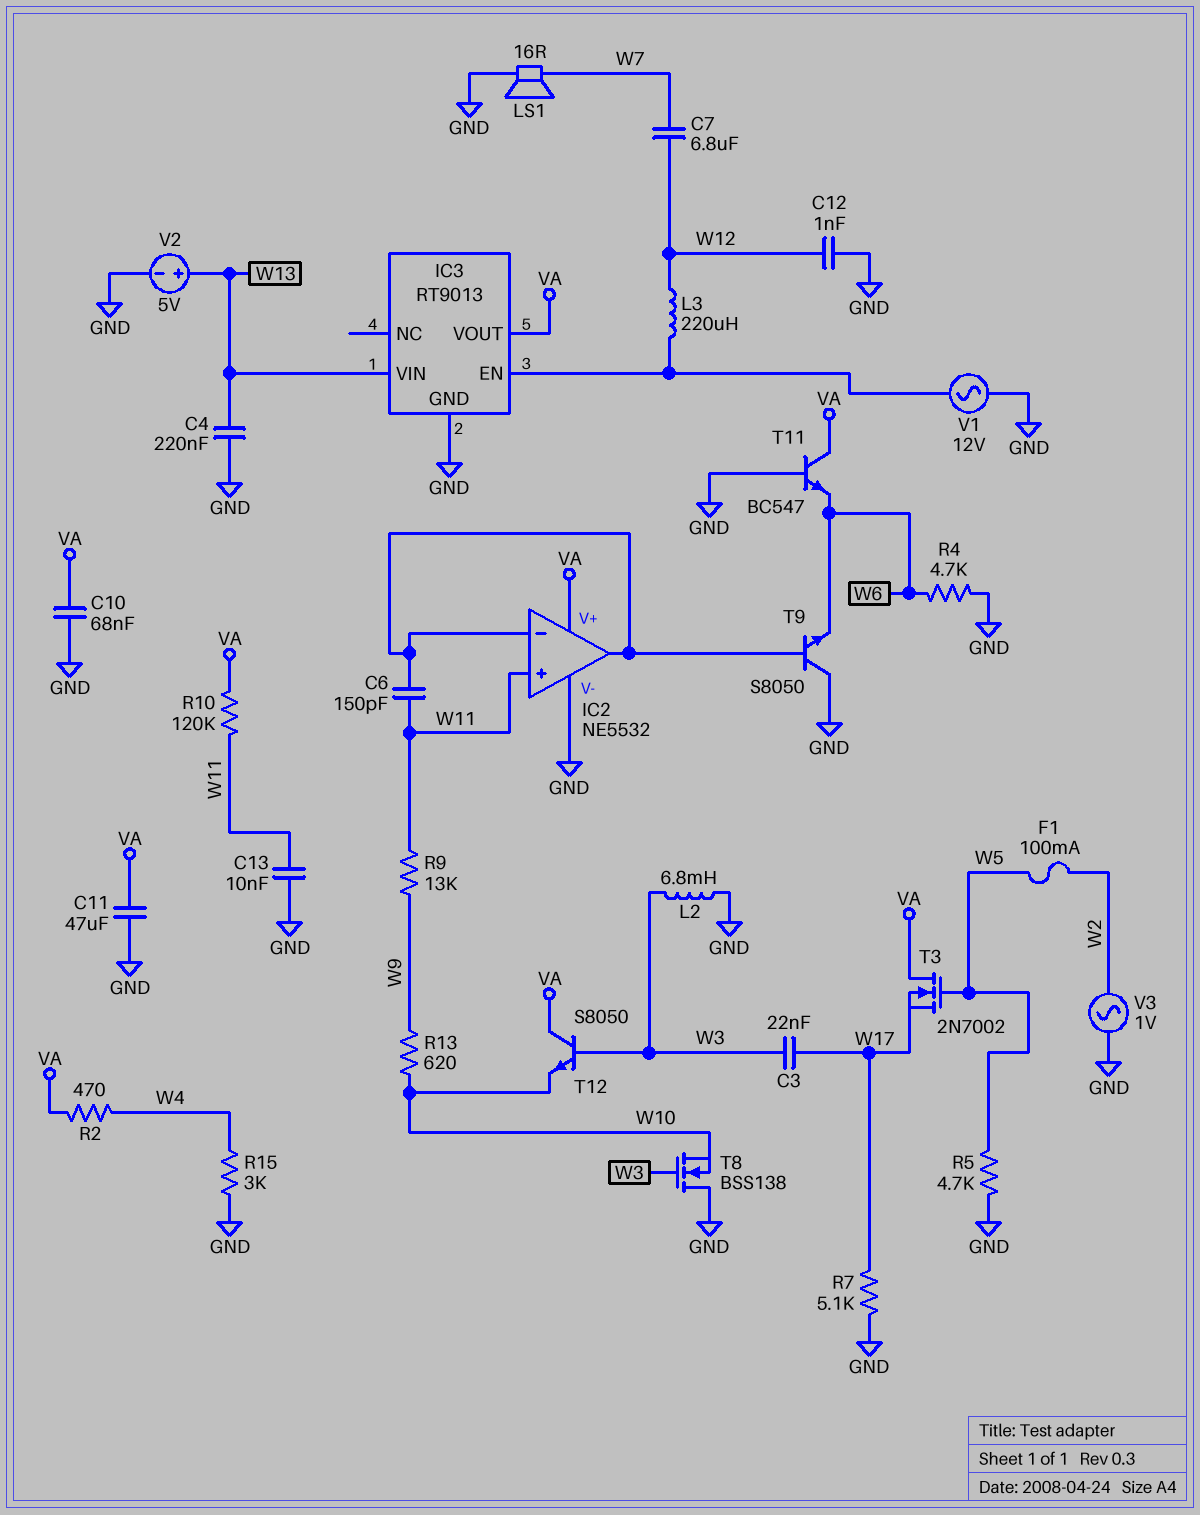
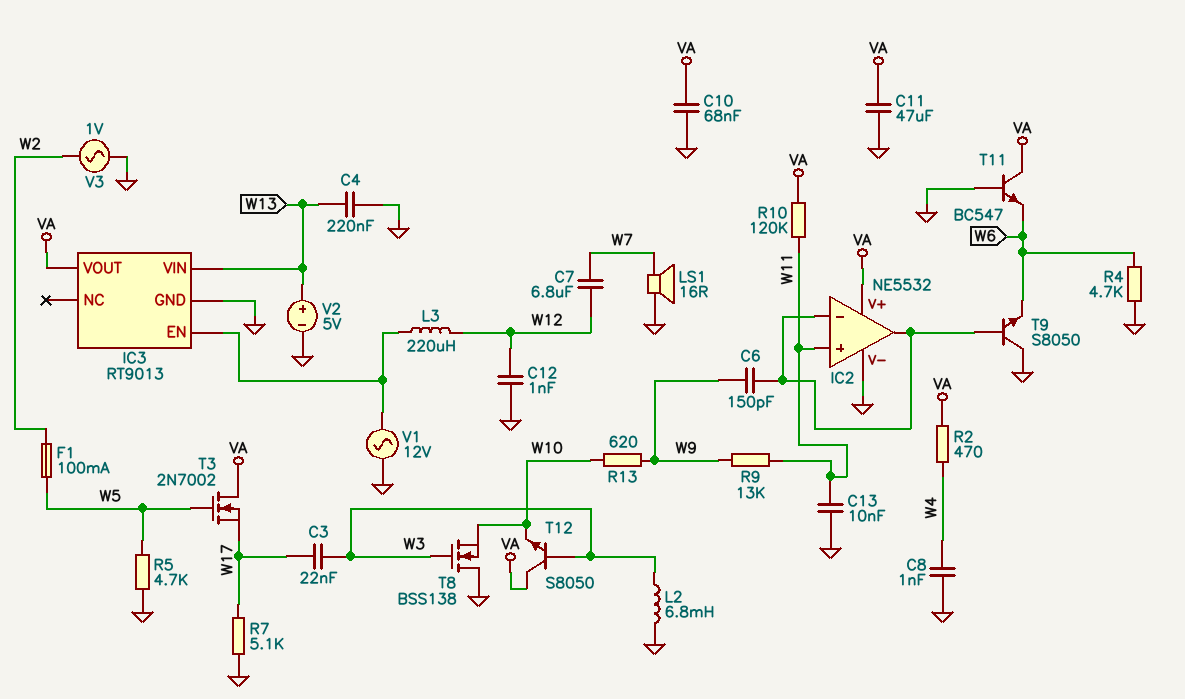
C6: 150pF (IC2/in-, W11) -> 150pF (IC2/in-, W9)
C8: none -> 1nF (GND, W4)
R15: 3k (GND, W4) -> none

